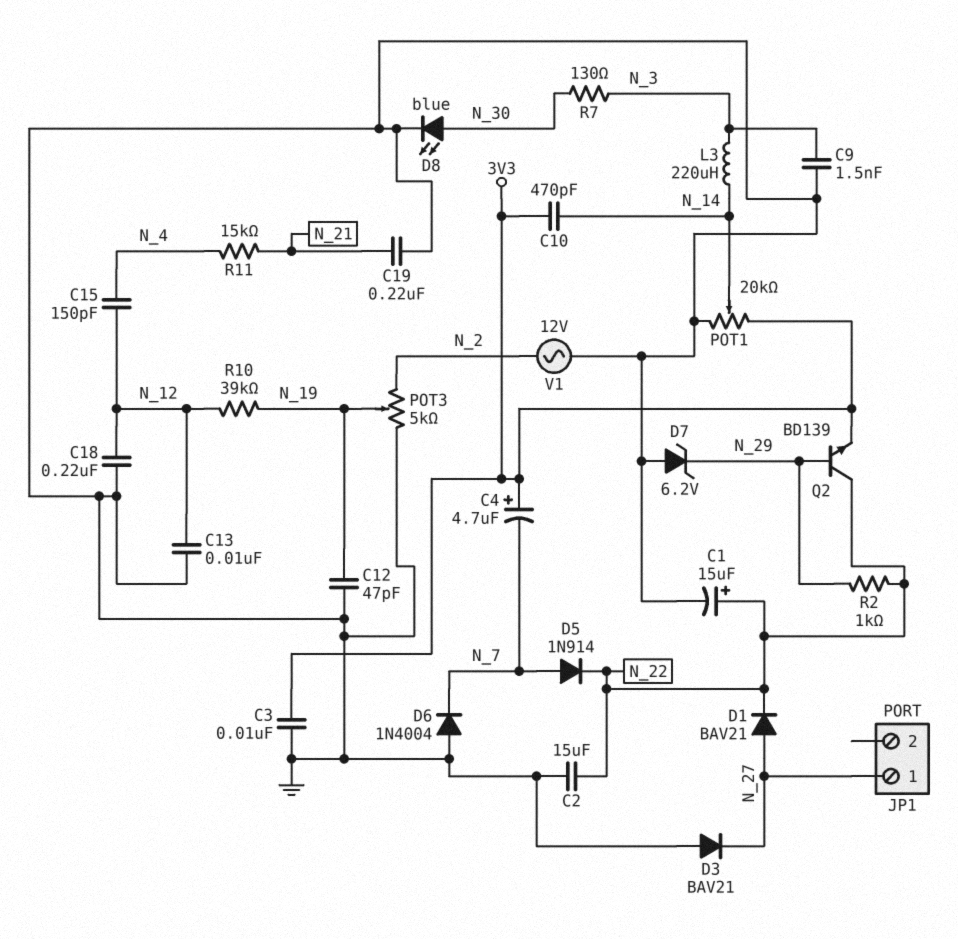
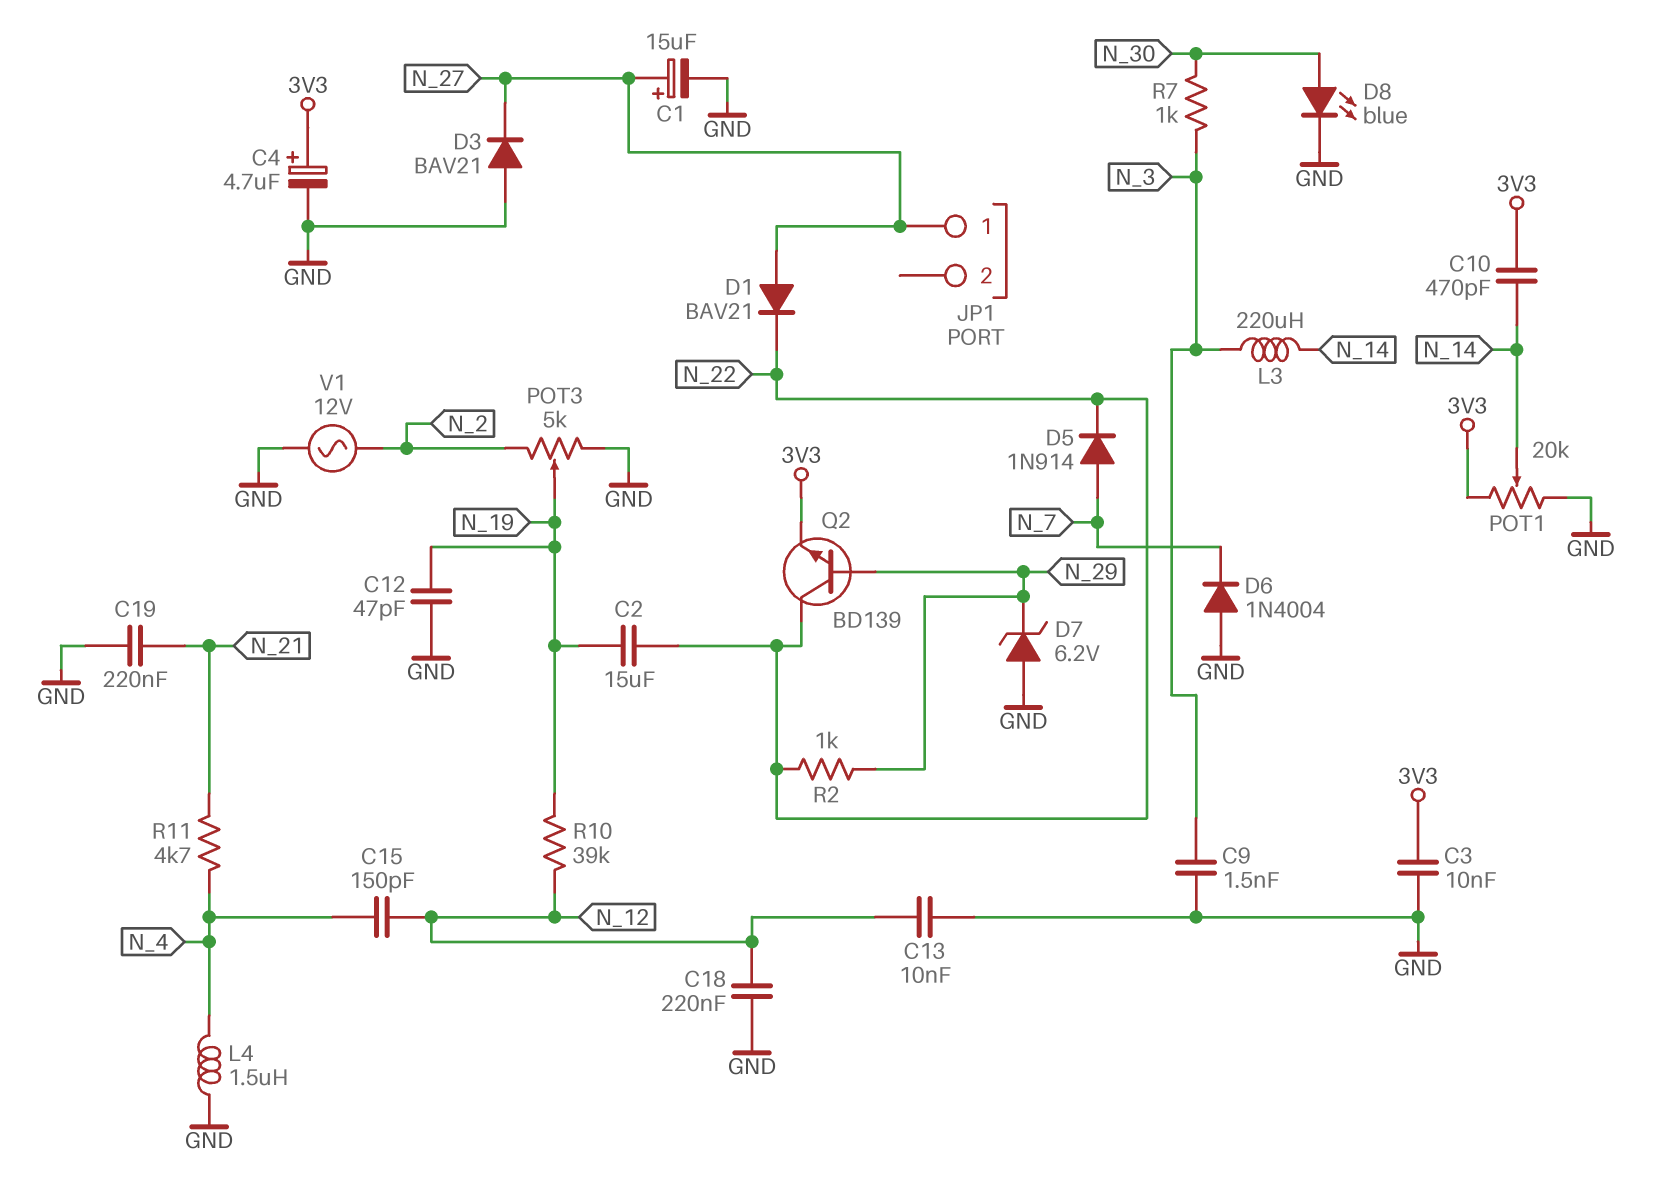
C1: 15uF (plus N_22, minus GND) -> 15uF (plus N_27, minus GND)
C2: 15uF (GND, N_22) -> 15uF (N_19, N_22)
C4: 4.7uF (plus 3V3, minus N_7) -> 4.7uF (plus 3V3, minus GND)
L4: none -> 1.5uH (GND, N_4)
R7: 130 (N_3, N_30) -> 1k (N_3, N_30)
R11: 15k (N_4, N_21) -> 4.7k (N_4, N_21)

